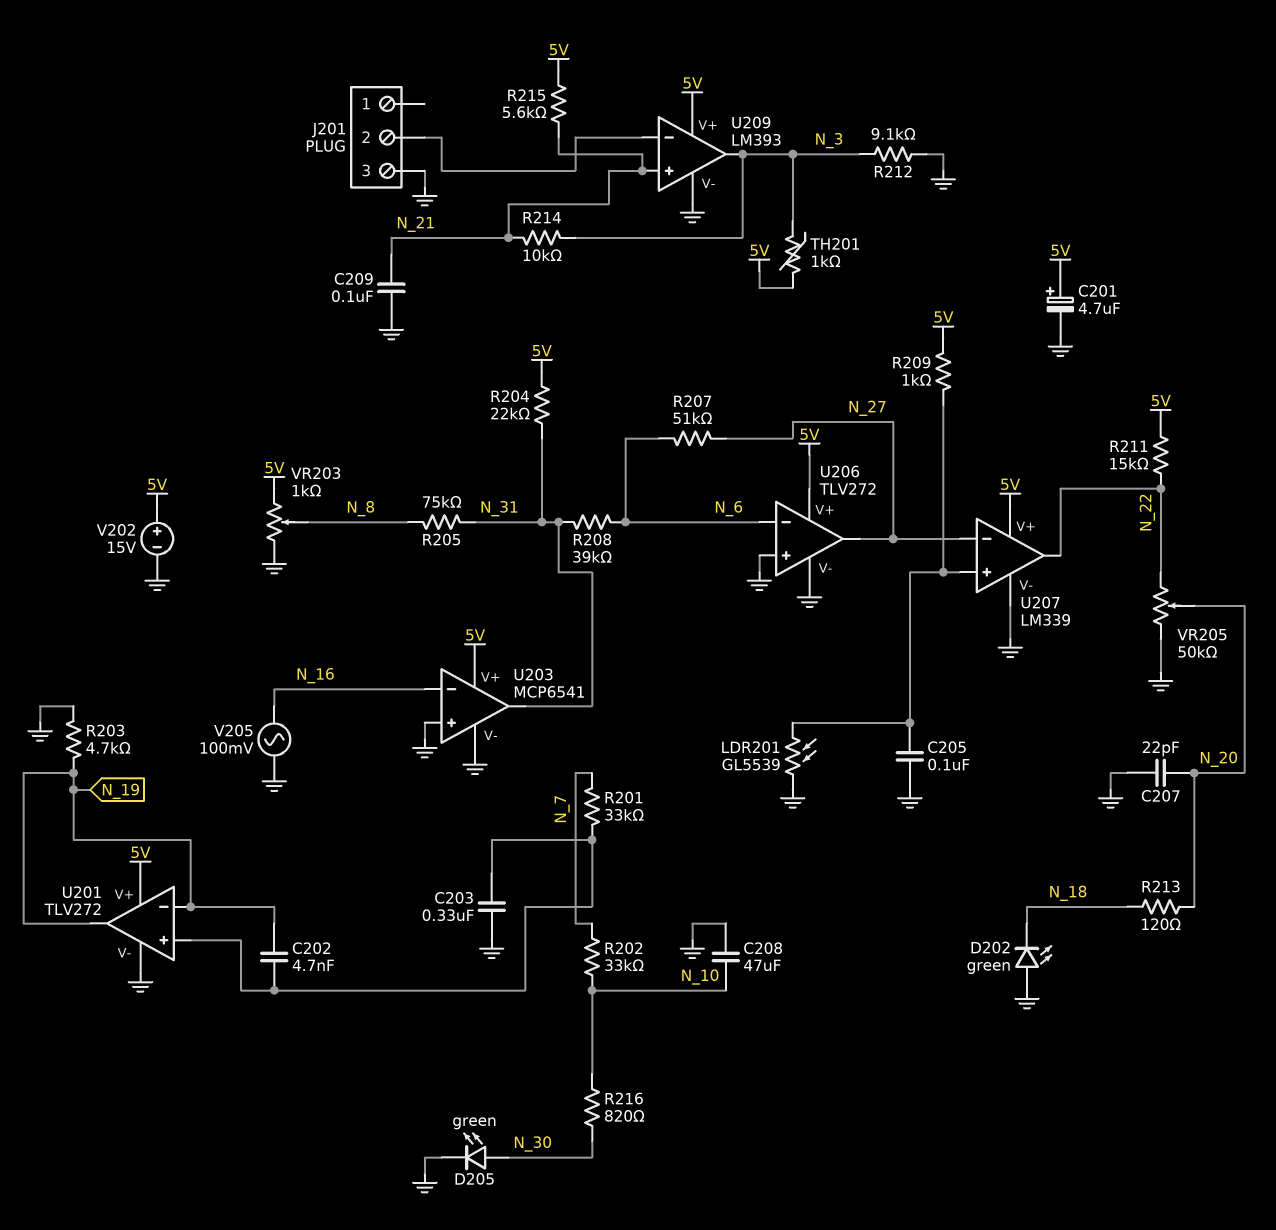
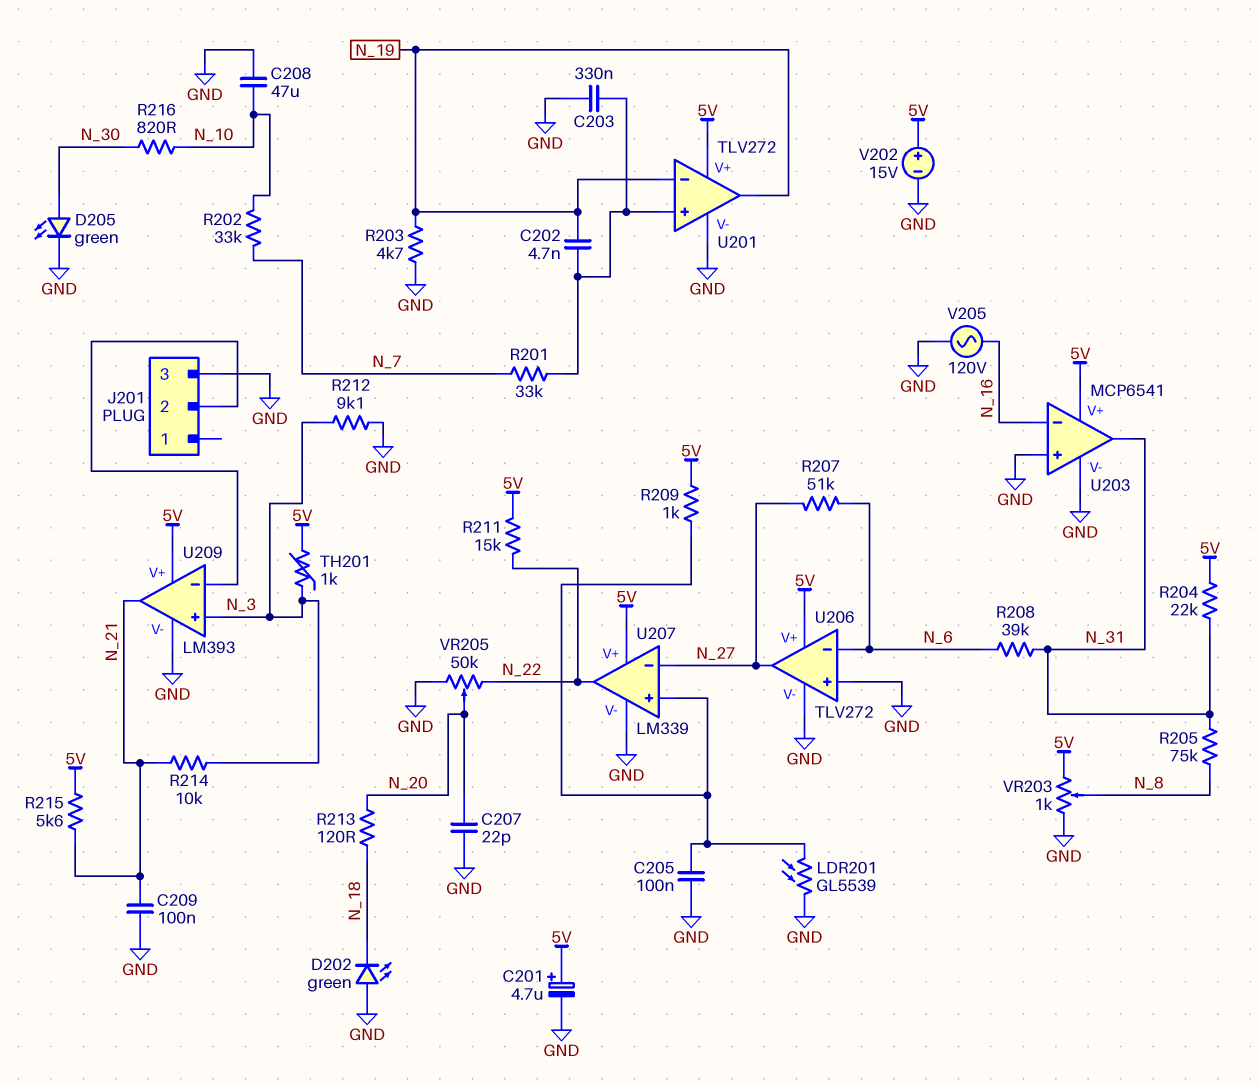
U209 pin in+: N_21 -> N_3
U209 pin out: N_3 -> N_21
V205: AC 100mV (GND, N_16) -> AC 120V (GND, N_16)

